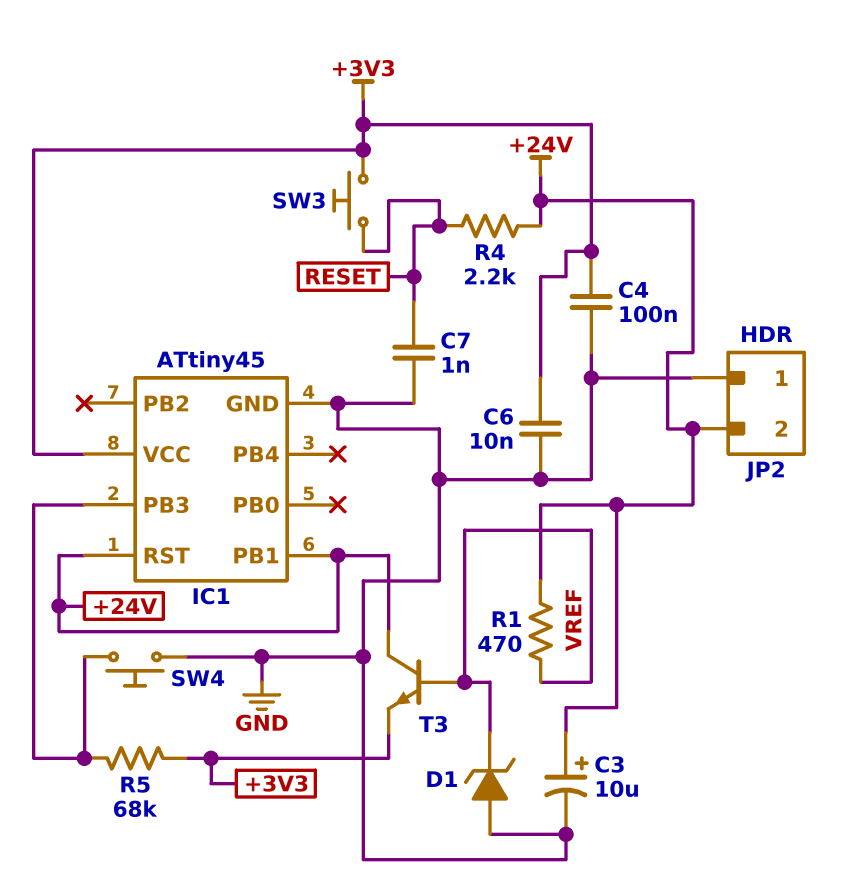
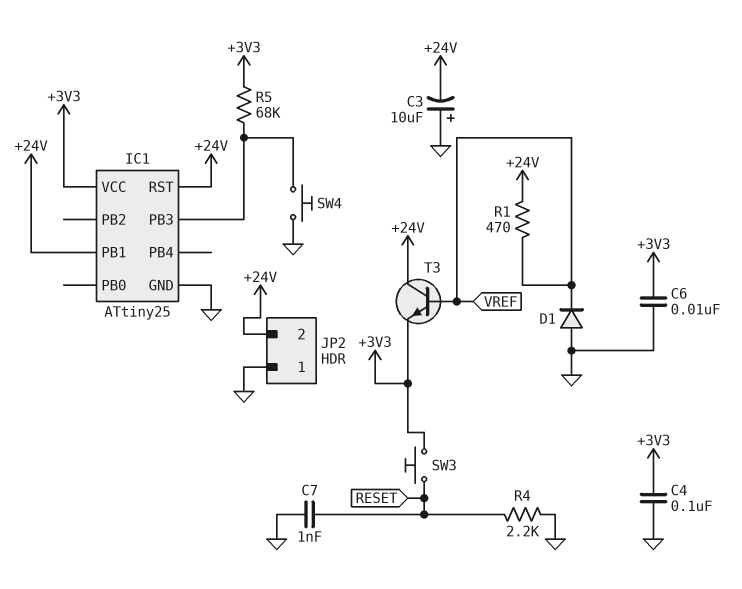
C3: 10uF (plus +24V, minus GND) -> 10uF (plus GND, minus +24V)
D1: zener (A GND, K VREF) -> diode (A GND, K VREF)
IC1: ATtiny45 -> ATtiny25
R4: 2.2k (+24V, RESET) -> 2.2k (GND, RESET)

